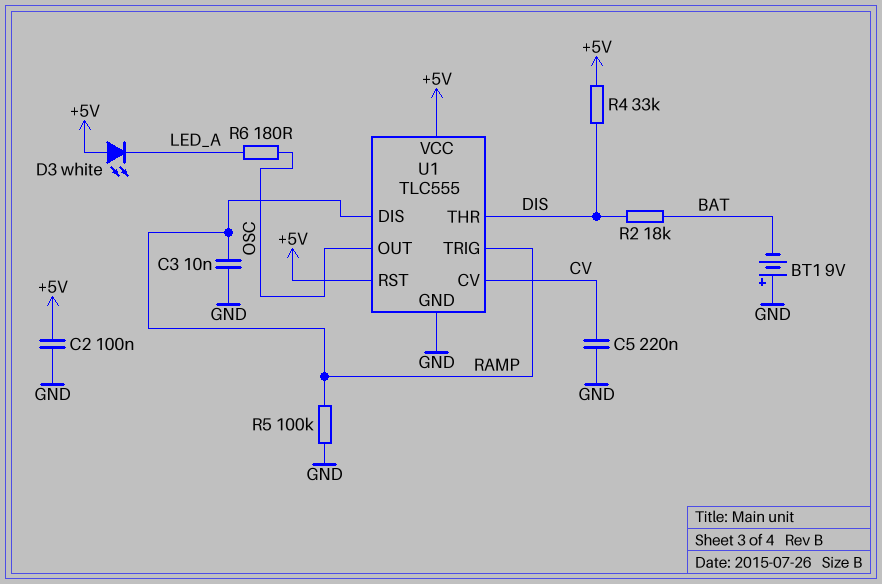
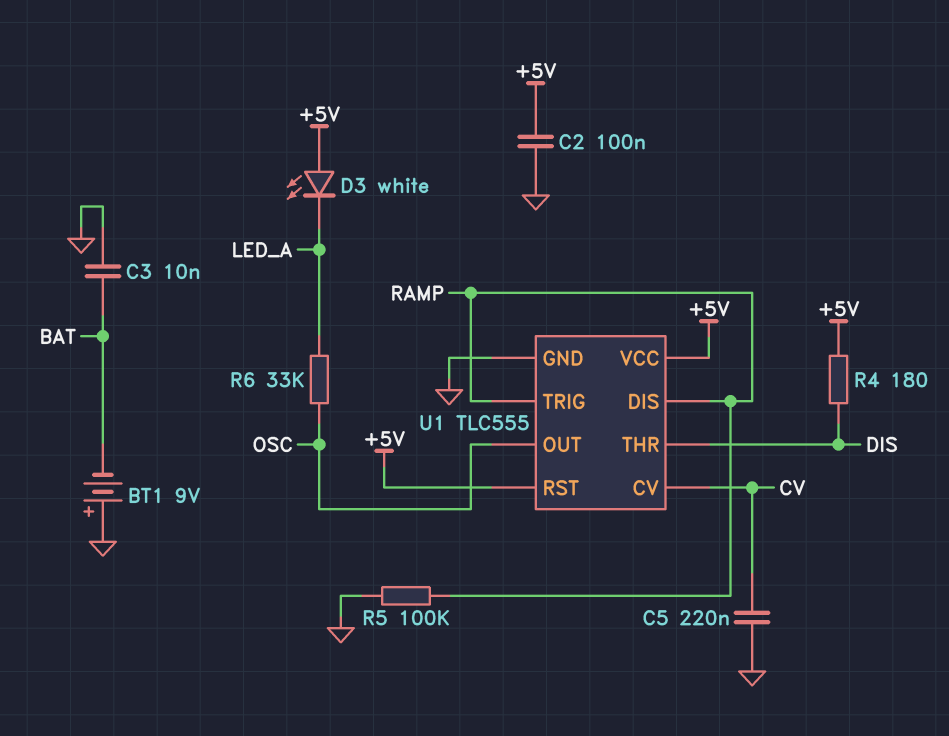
C3: 10nF (GND, RAMP) -> 10nF (BAT, GND)
R2: 18k (BAT, DIS) -> none
R4: 33k (+5V, DIS) -> 180 (+5V, DIS)
R6: 180 (LED_A, OSC) -> 33k (LED_A, OSC)

